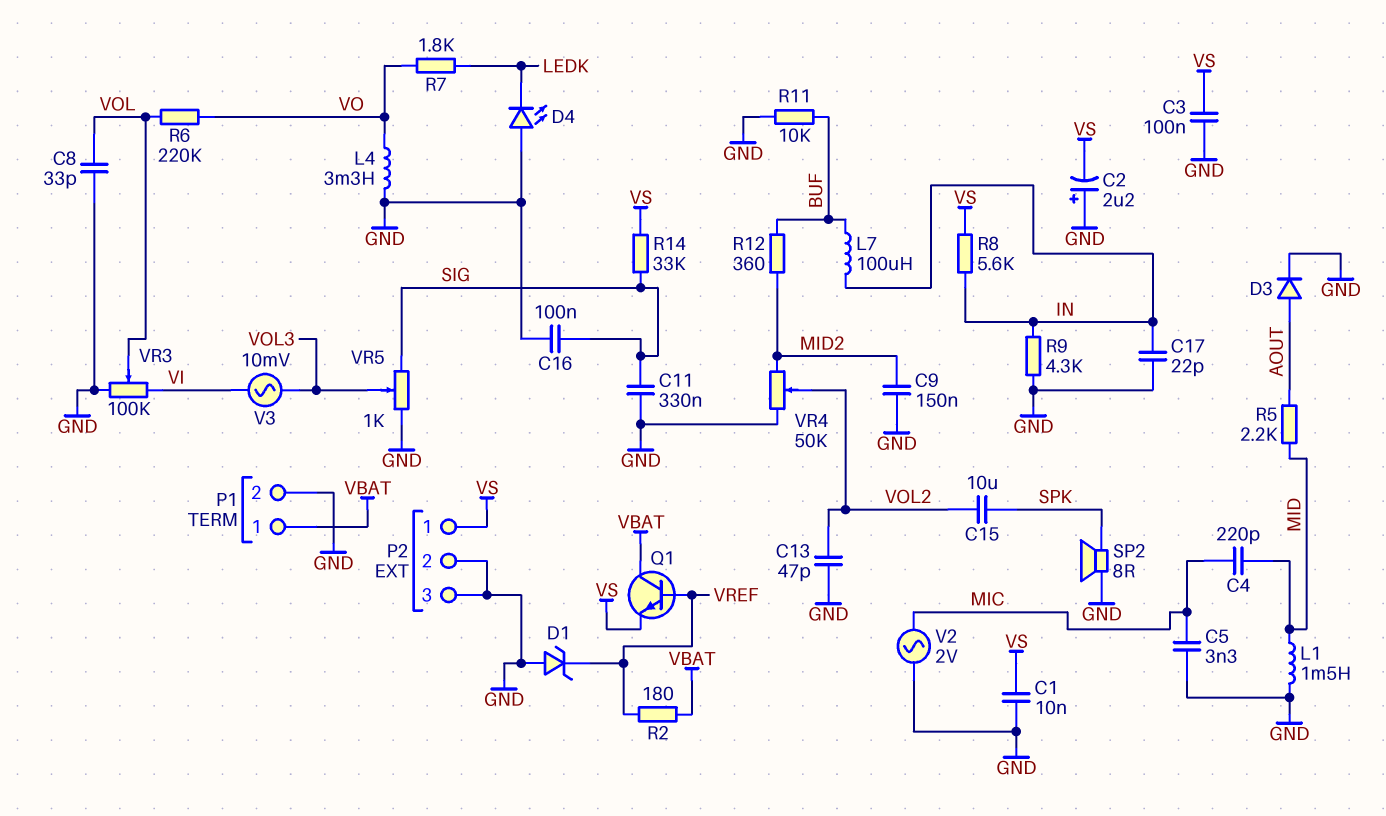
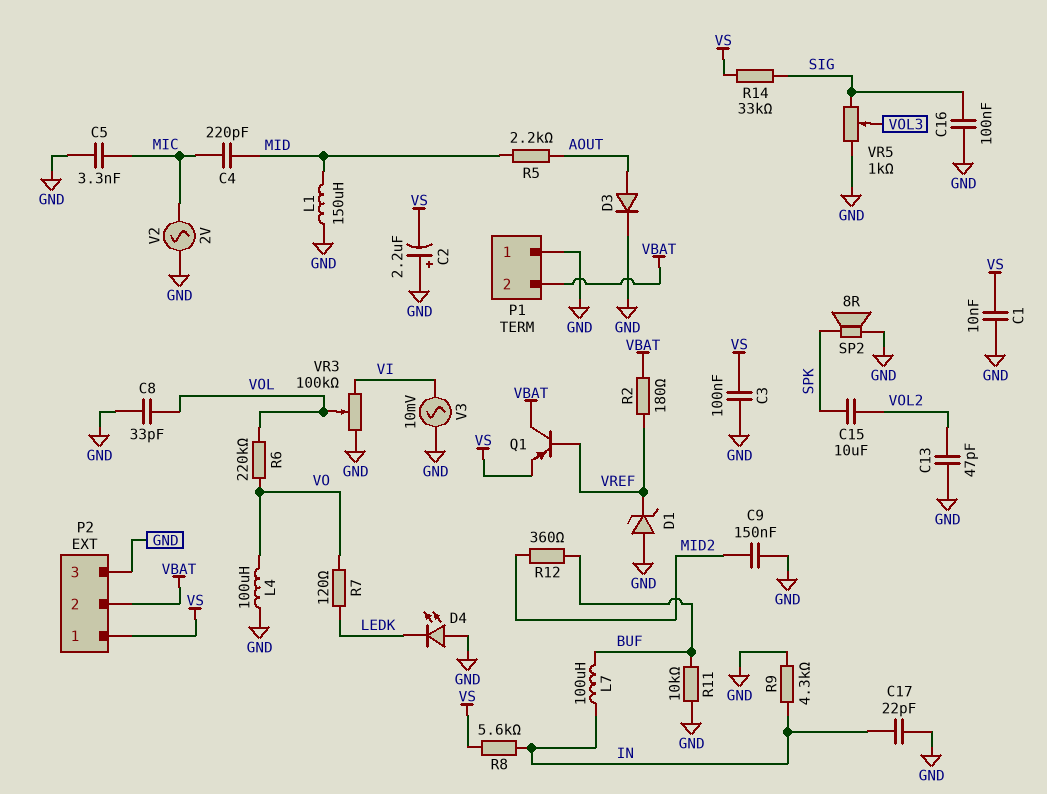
C11: 330nF (GND, SIG) -> none
L1: 1.5mH (GND, MID) -> 150uH (GND, MID)
L4: 3.3mH (GND, VO) -> 100uH (GND, VO)
P1 pin 1: VBAT -> GND
P1 pin 2: GND -> VBAT
P2 pin 2: GND -> VBAT
Q1: NPN (B VREF, C VBAT, E VS) -> PNP (B VREF, C VBAT, E VS)
R7: 1.8k (LEDK, VO) -> 120 (LEDK, VO)
V3: AC 10mV (VI, VOL3) -> AC 10mV (GND, VI)
VR4: 50k (GND, MID2, wiper VOL2) -> none

